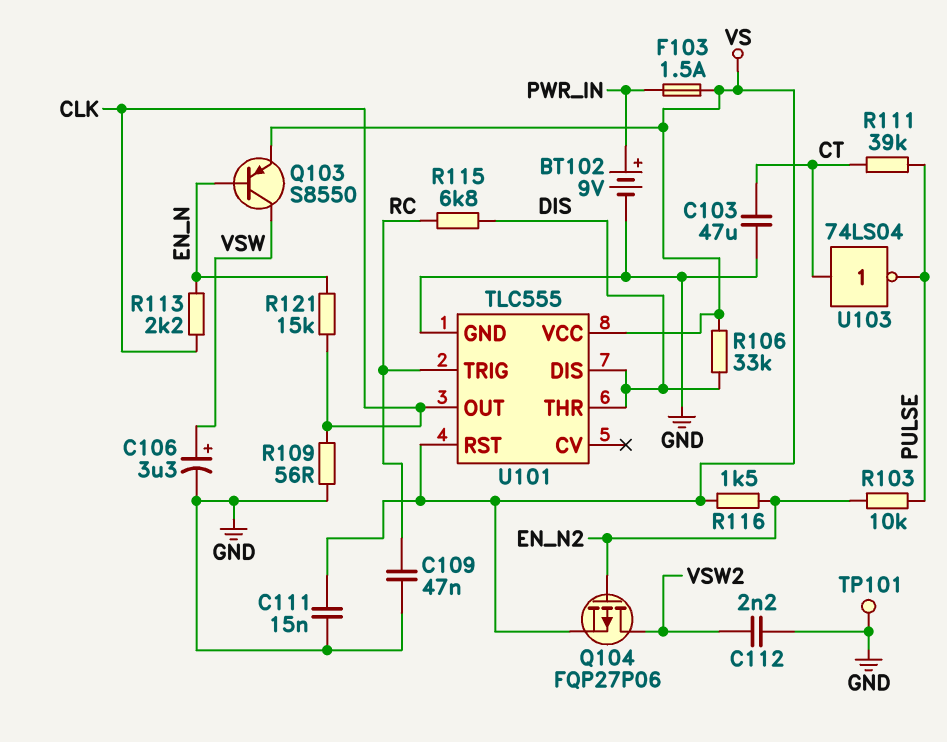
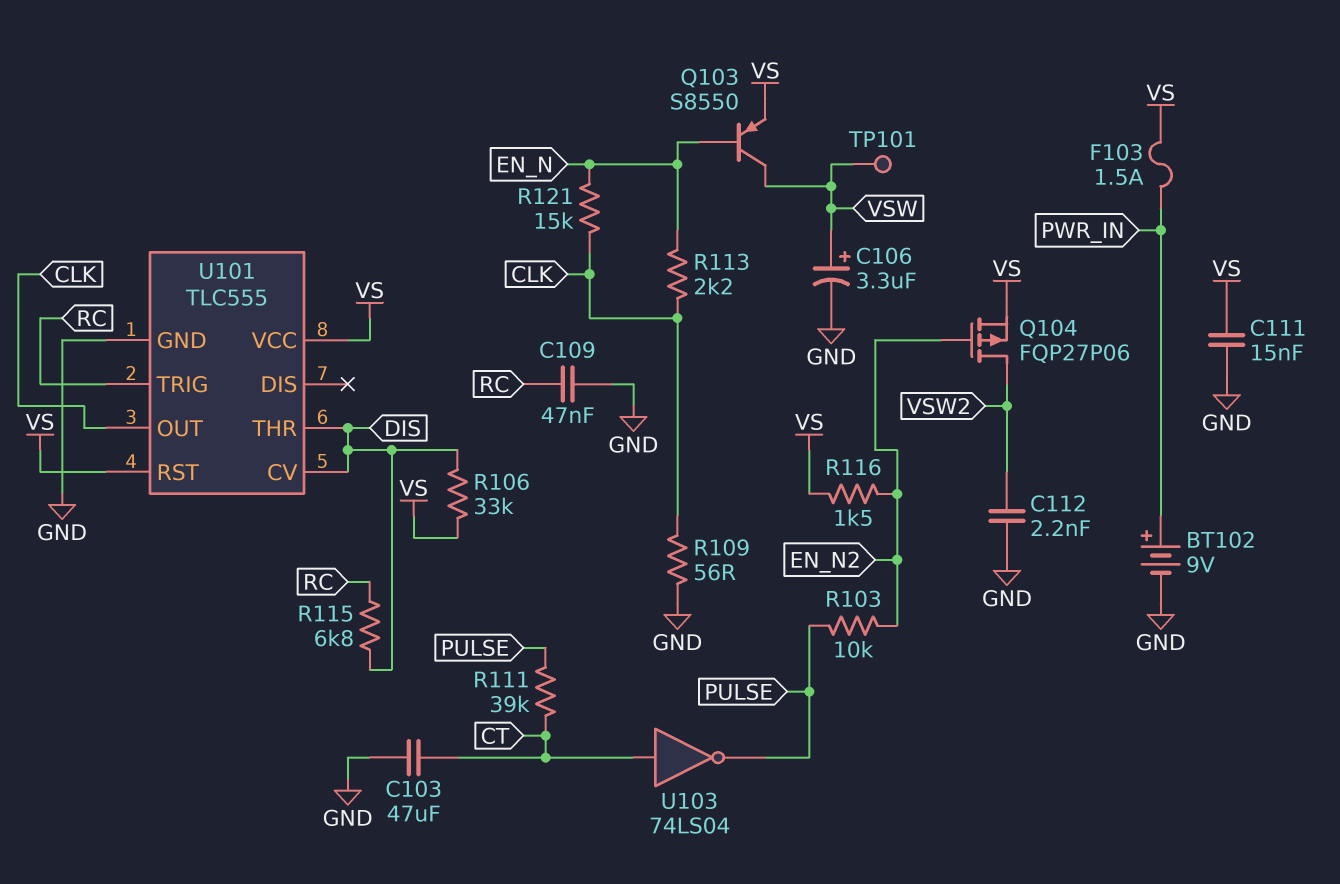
TP101: test point (GND) -> test point (VSW)
U101 pin CV: none -> DIS
U101 pin DIS: DIS -> none

